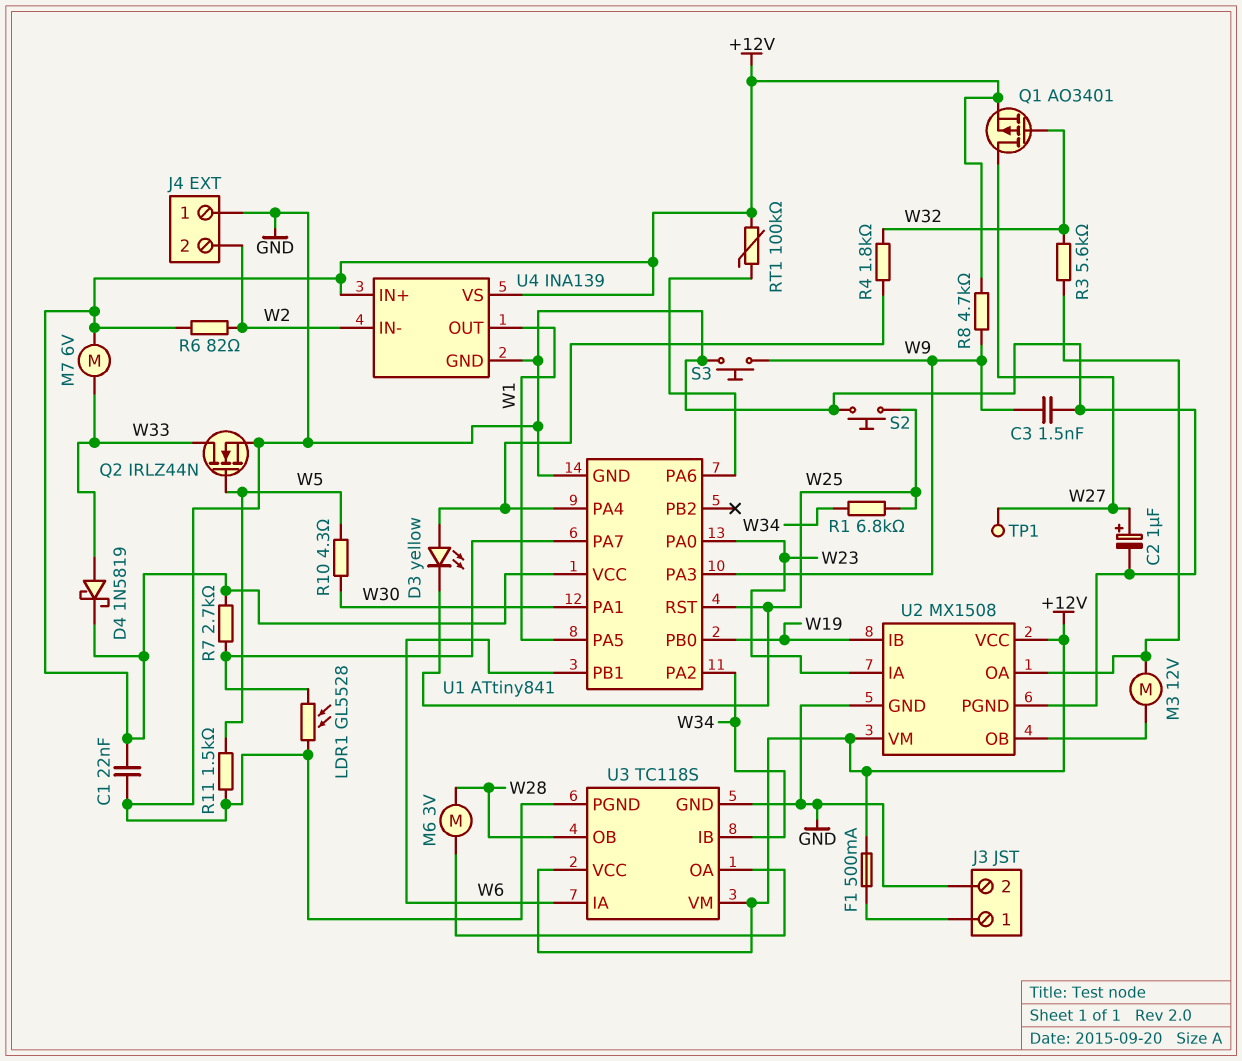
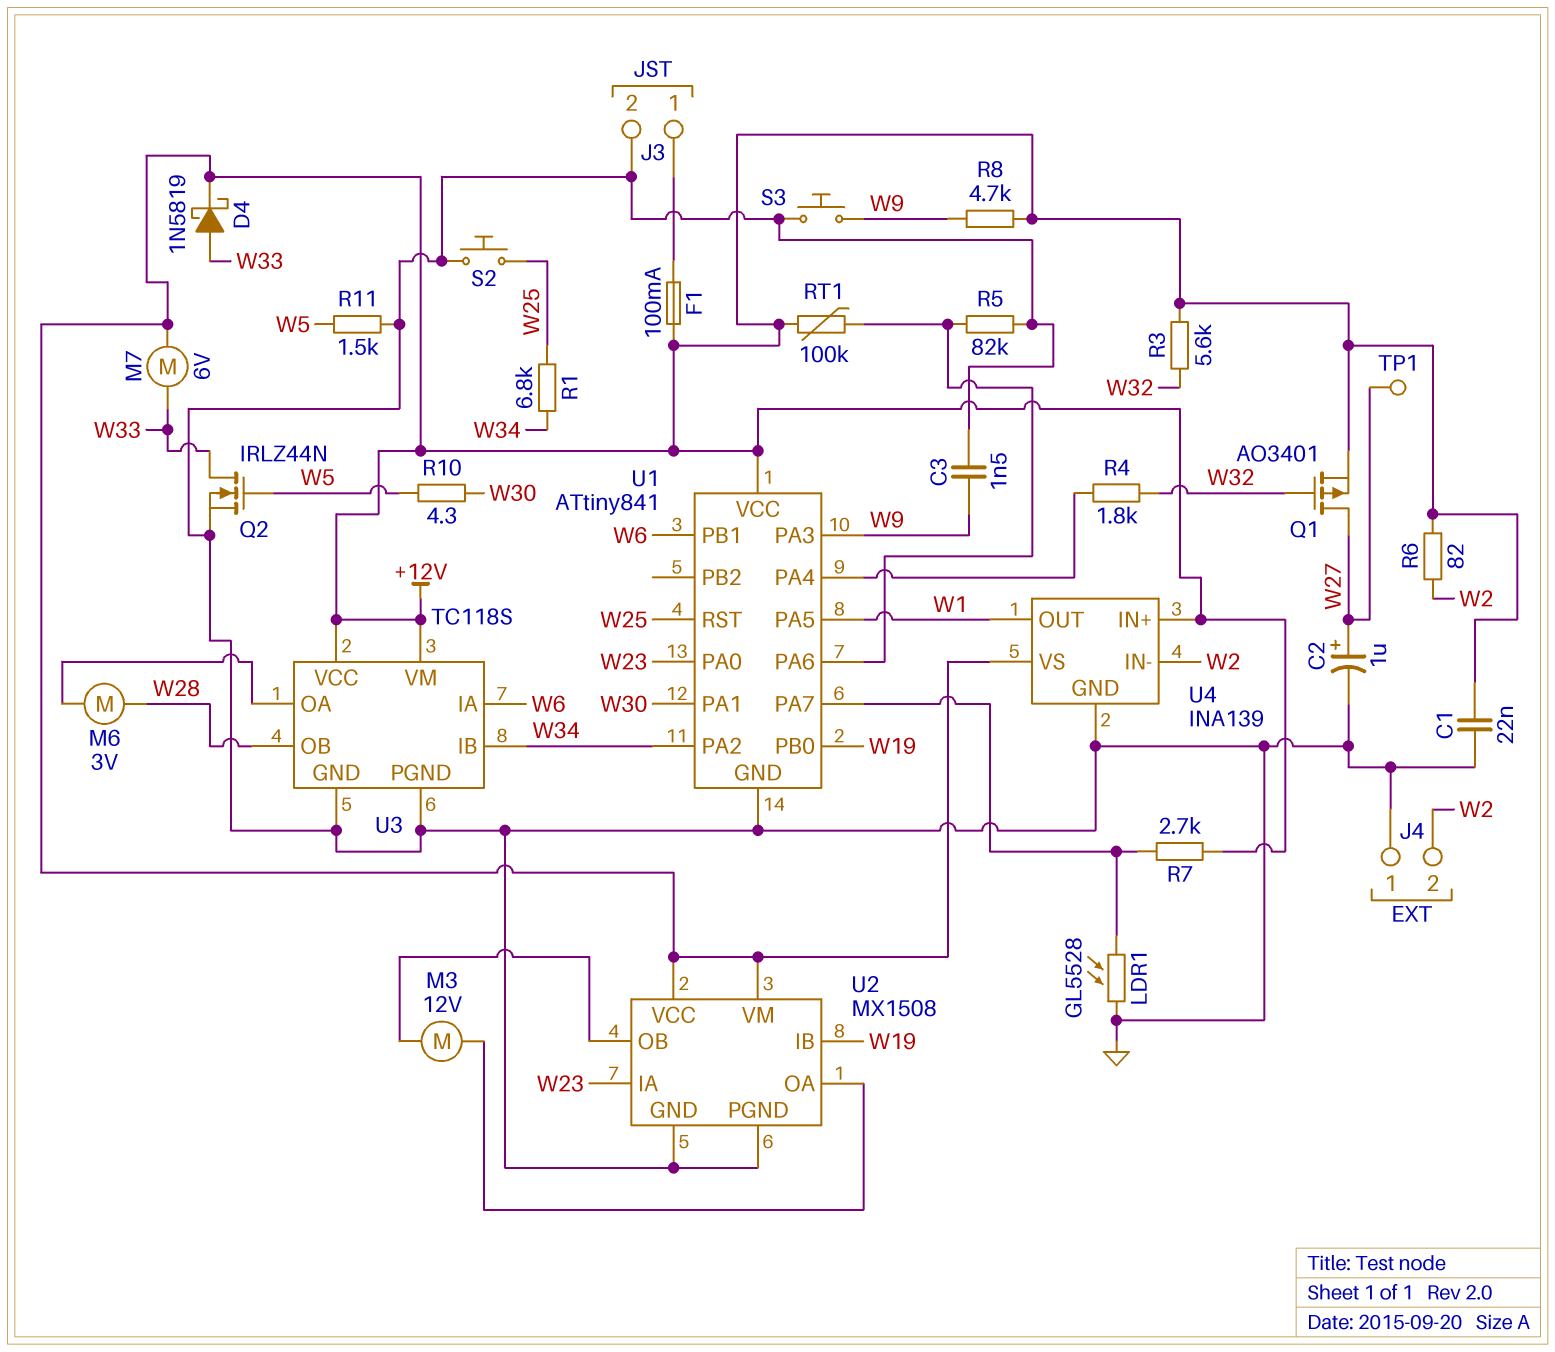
D3: LED yellow (A U1/PA4, K W25) -> none
F1: 500mA (+12V, J3/1) -> 100mA (+12V, J3/1)
R3: 5.6k (U2/OA, W32) -> 5.6k (+12V, W32)
R5: none -> 82k (GND, U1/PA6)

